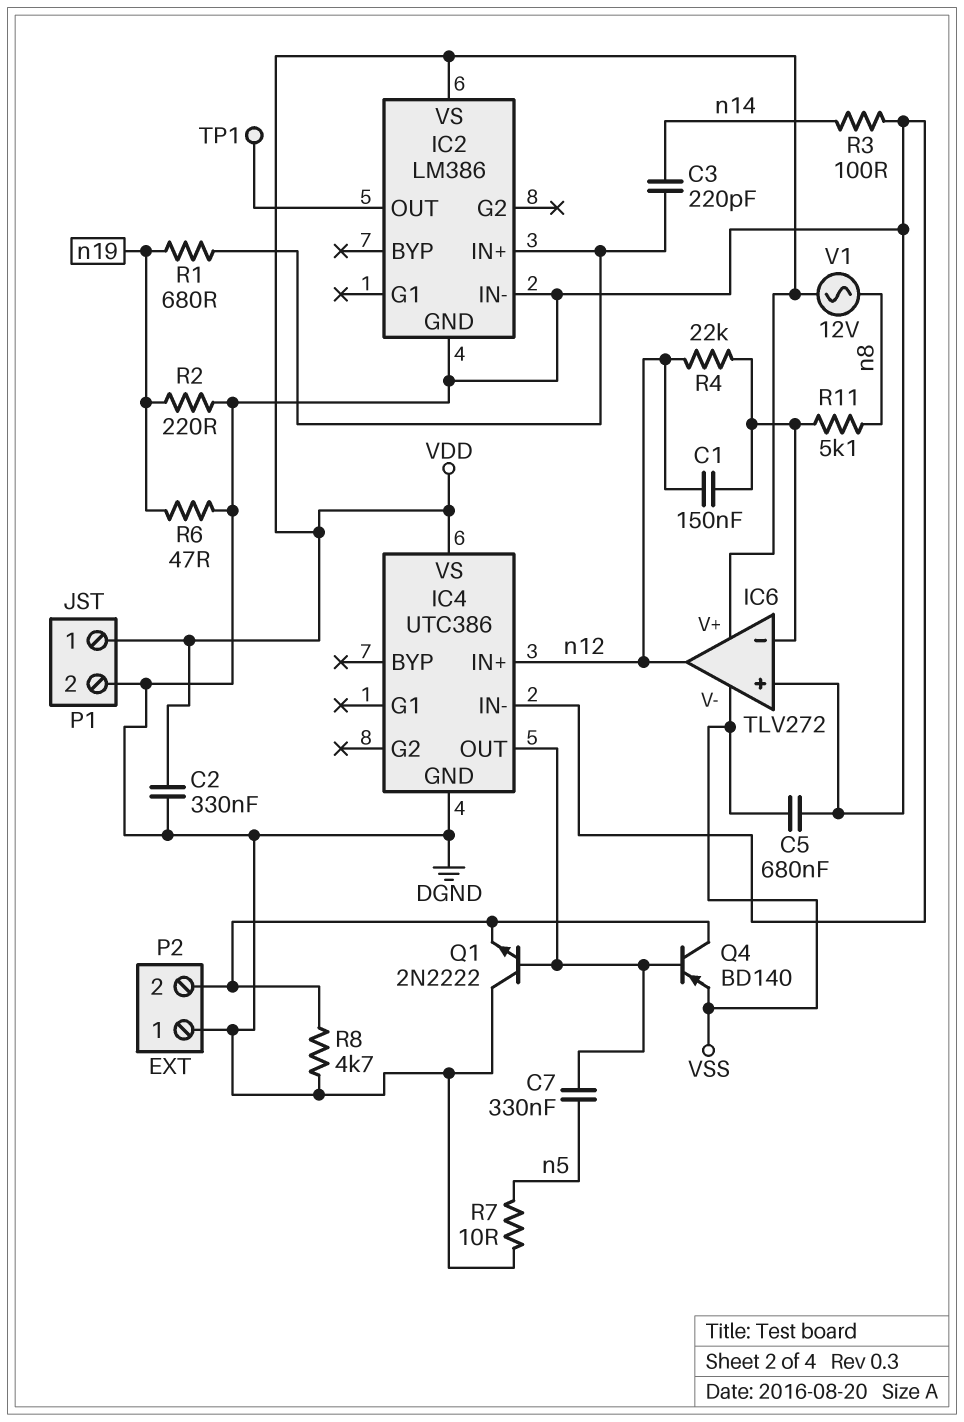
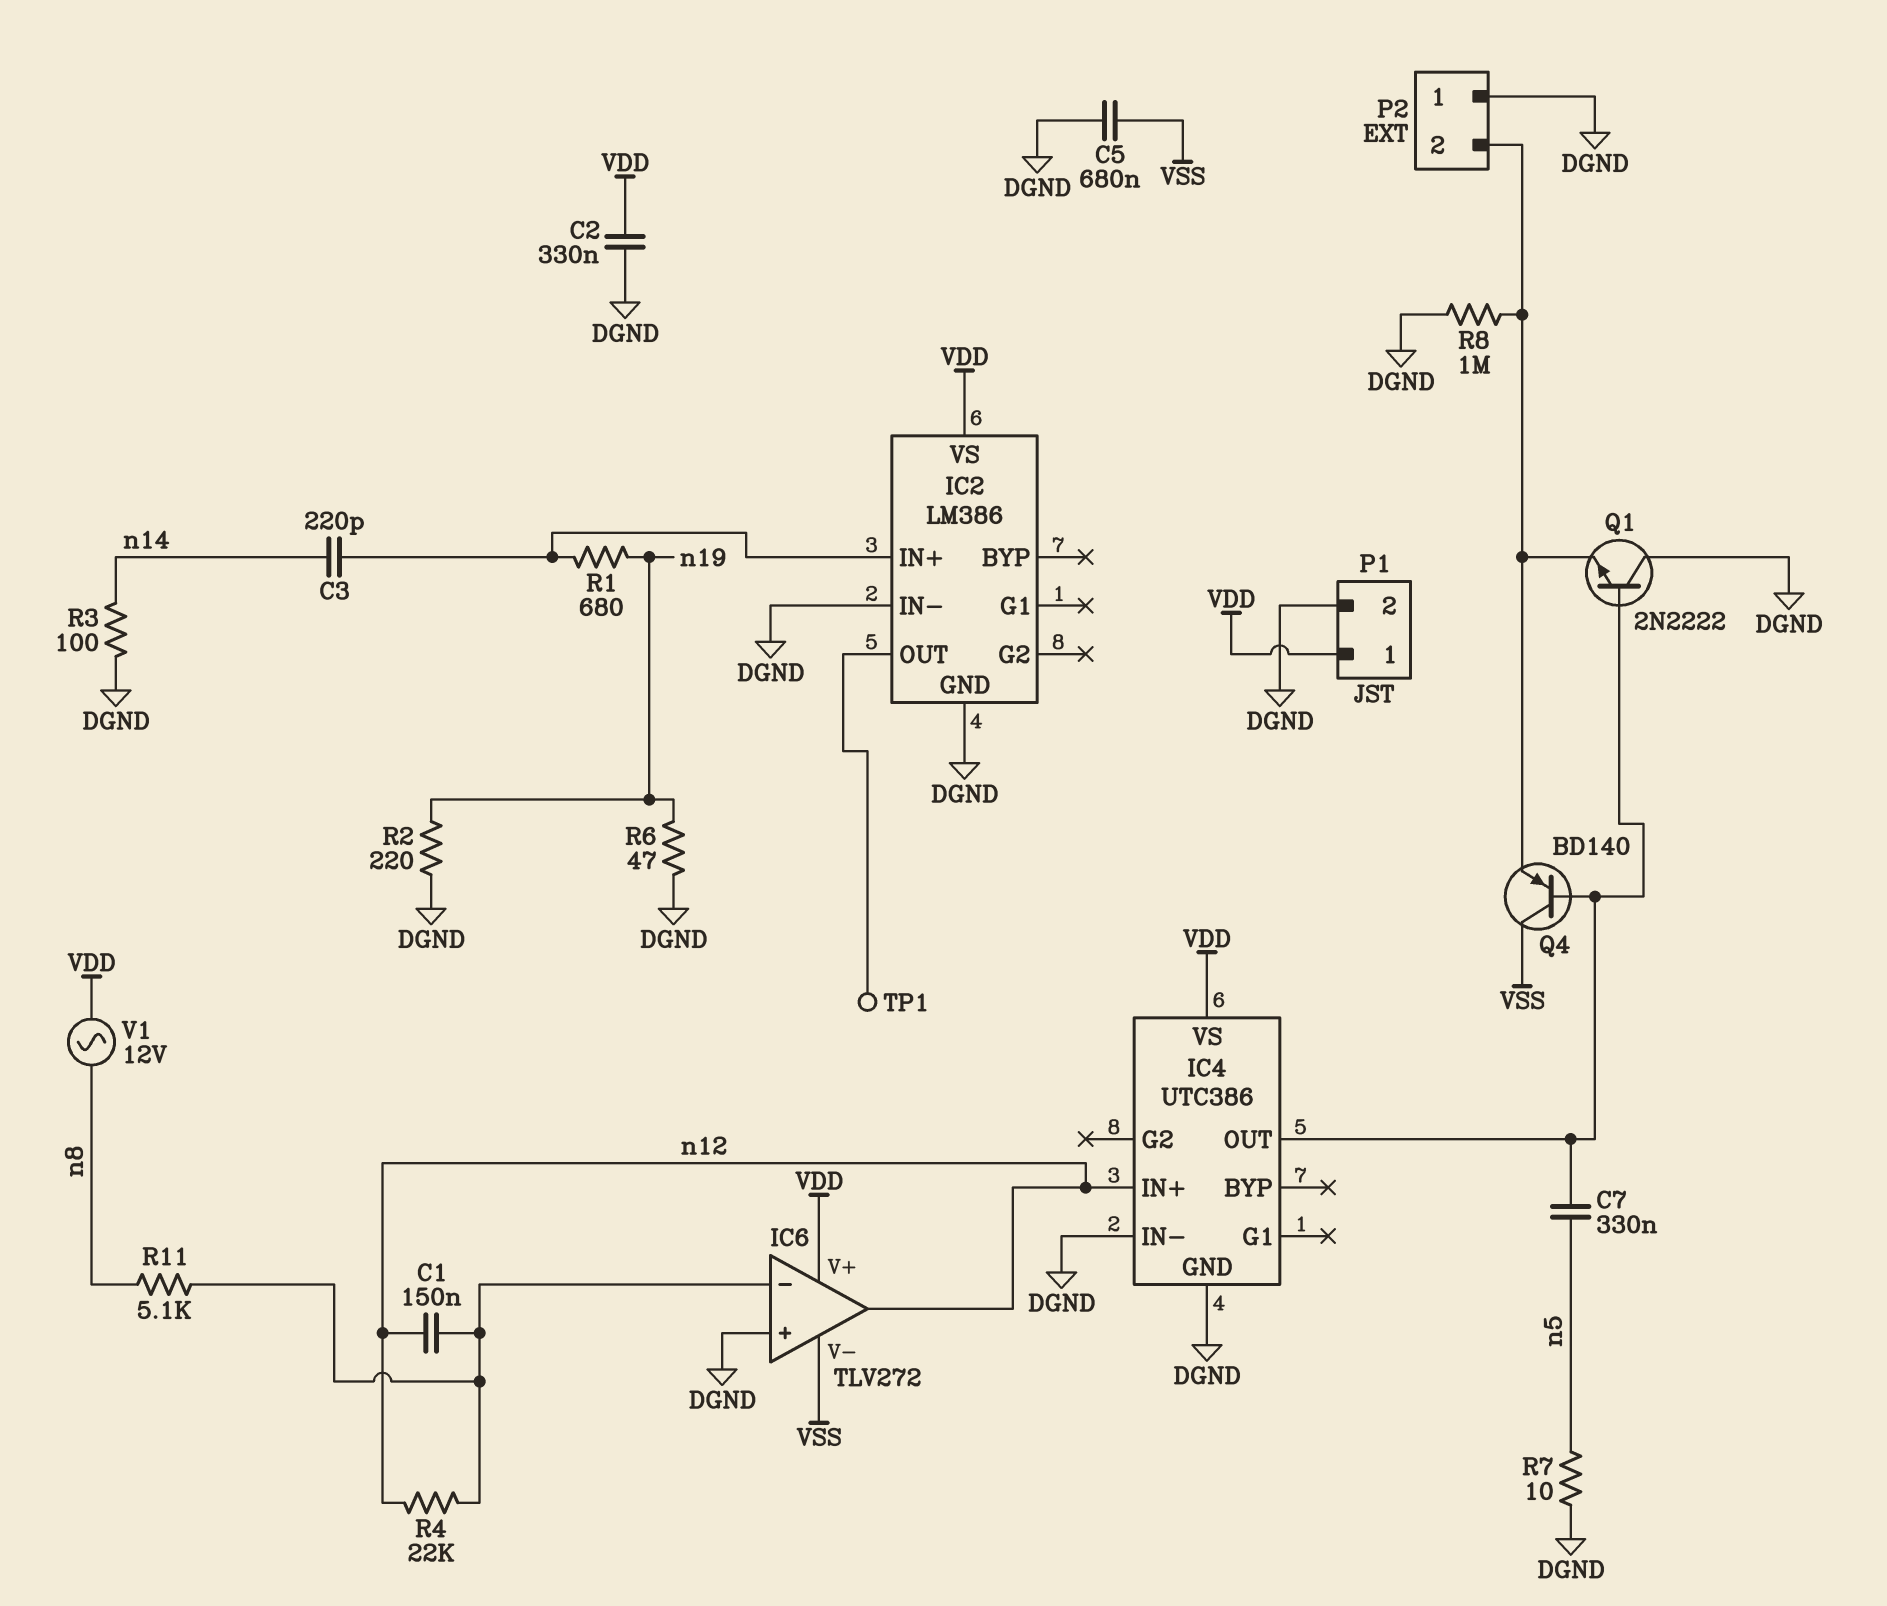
Q4: PNP BD140 (B IC4/OUT, C P2/2, E VSS) -> PNP BD140 (B IC4/OUT, C VSS, E P2/2)
R8: 4.7k (DGND, P2/2) -> 1M (DGND, P2/2)

